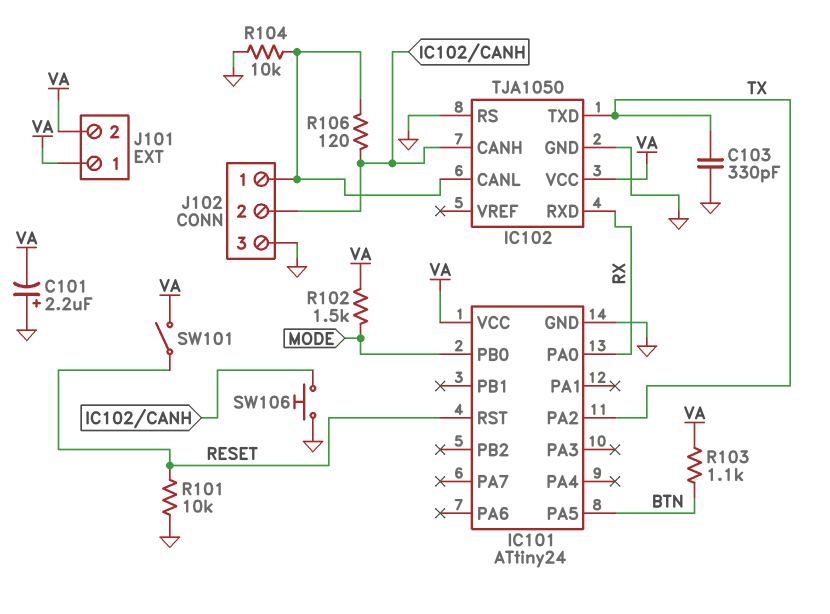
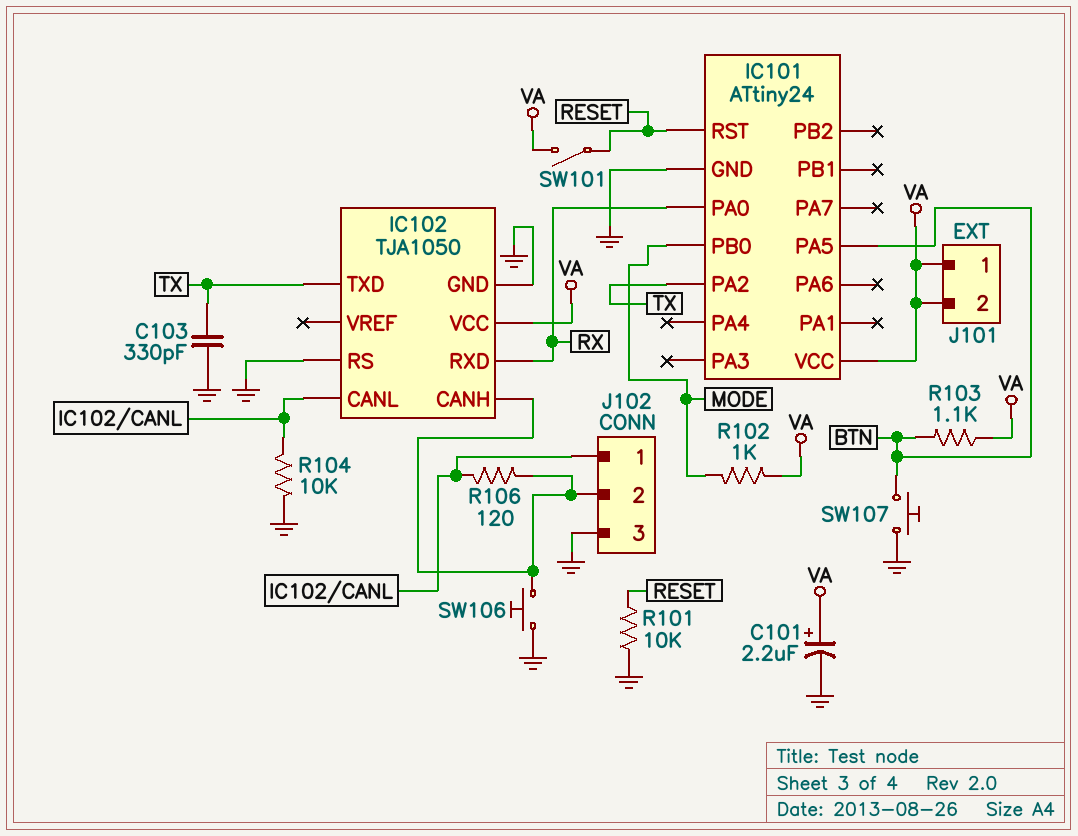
C101: 2.2uF (plus GND, minus VA) -> 2.2uF (plus VA, minus GND)
R102: 1.5k (MODE, VA) -> 1k (MODE, VA)
SW107: none -> button (BTN, GND)

